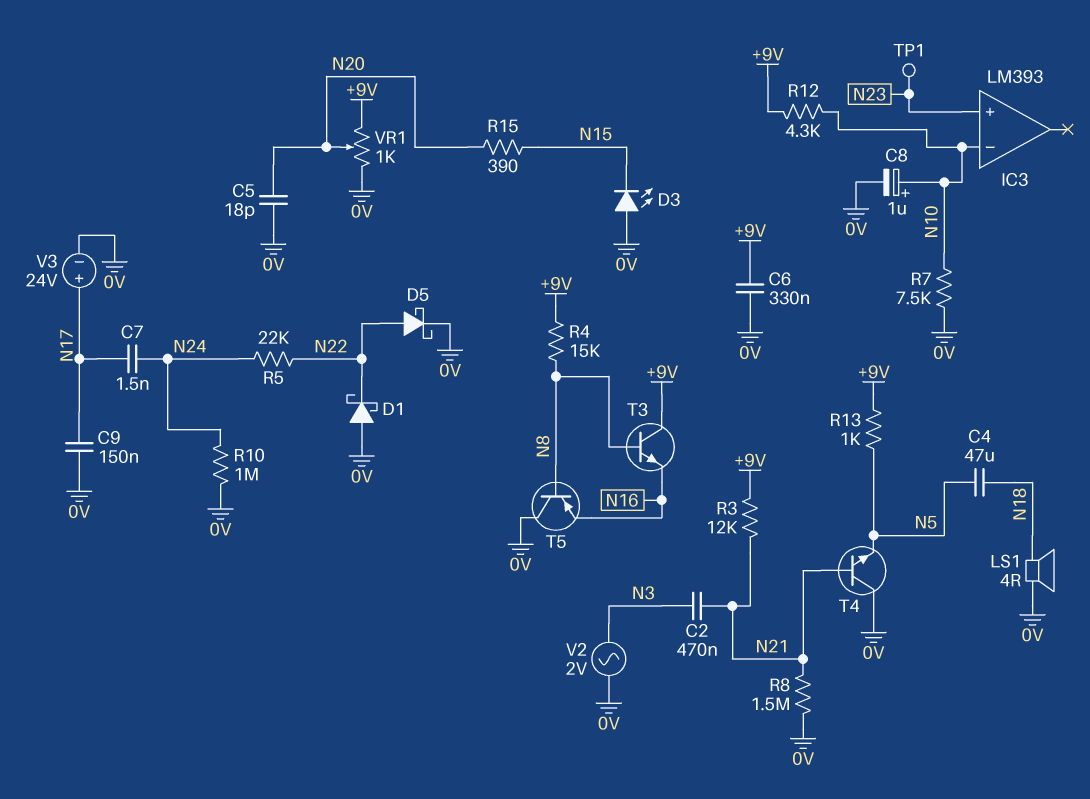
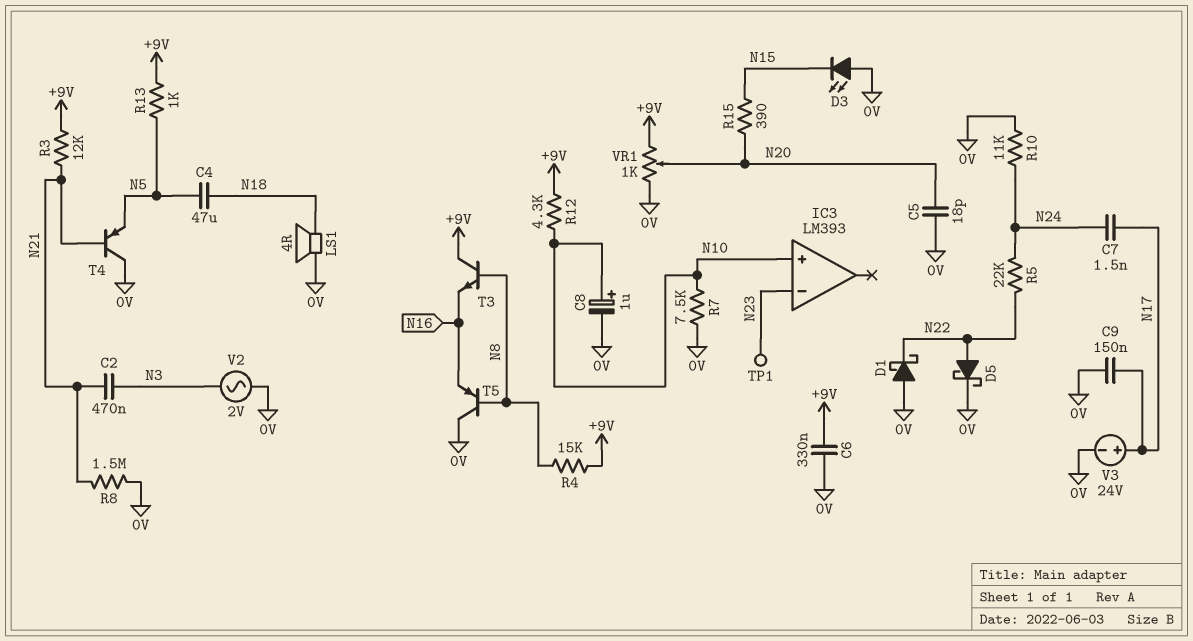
IC3 pin in+: N23 -> N10
IC3 pin in-: N10 -> N23
R10: 1M (0V, N24) -> 11k (0V, N24)
T4: NPN (B N21, C 0V, E N5) -> PNP (B N21, C 0V, E N5)

